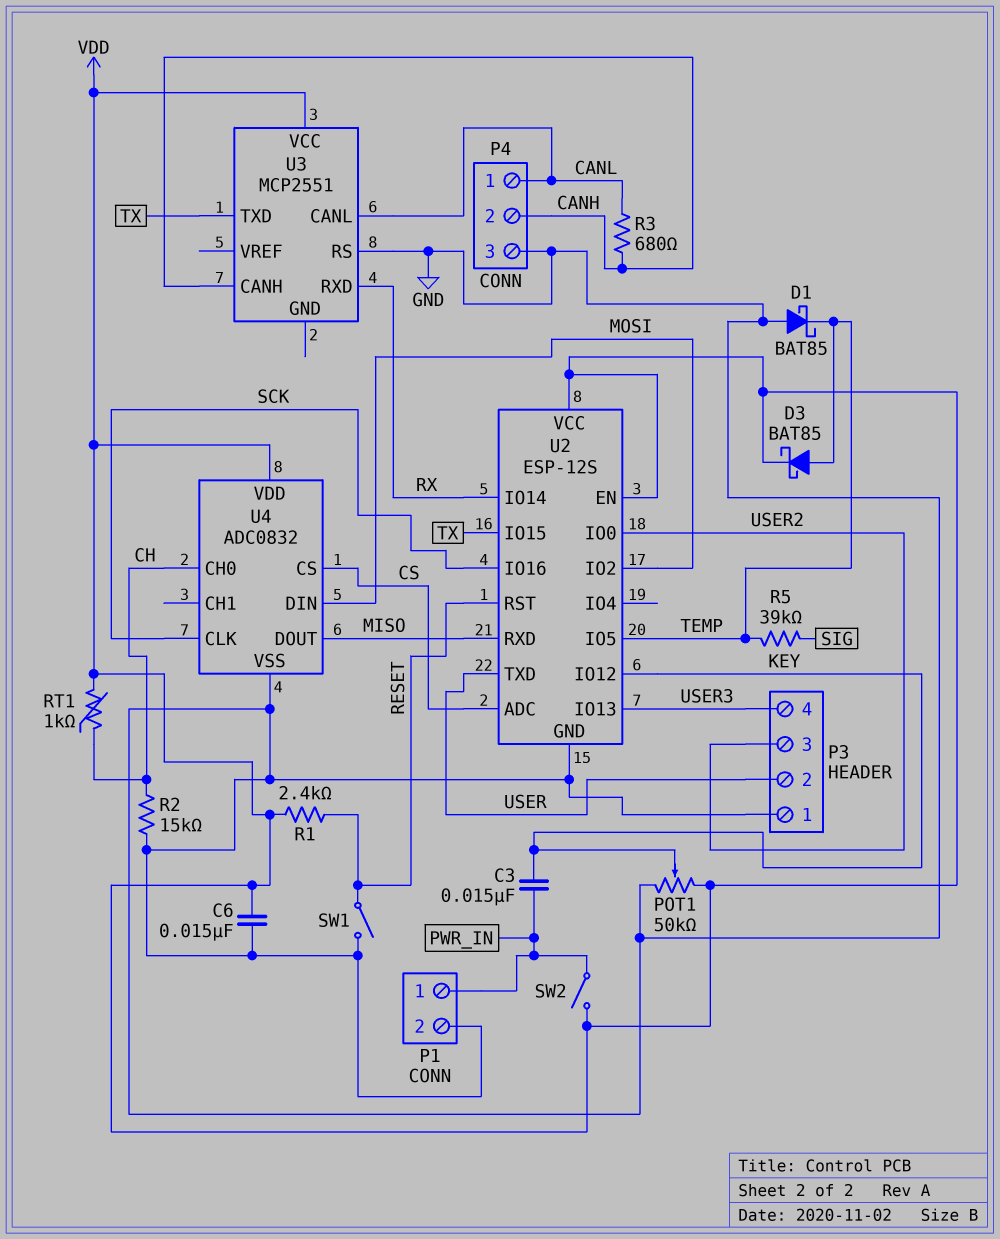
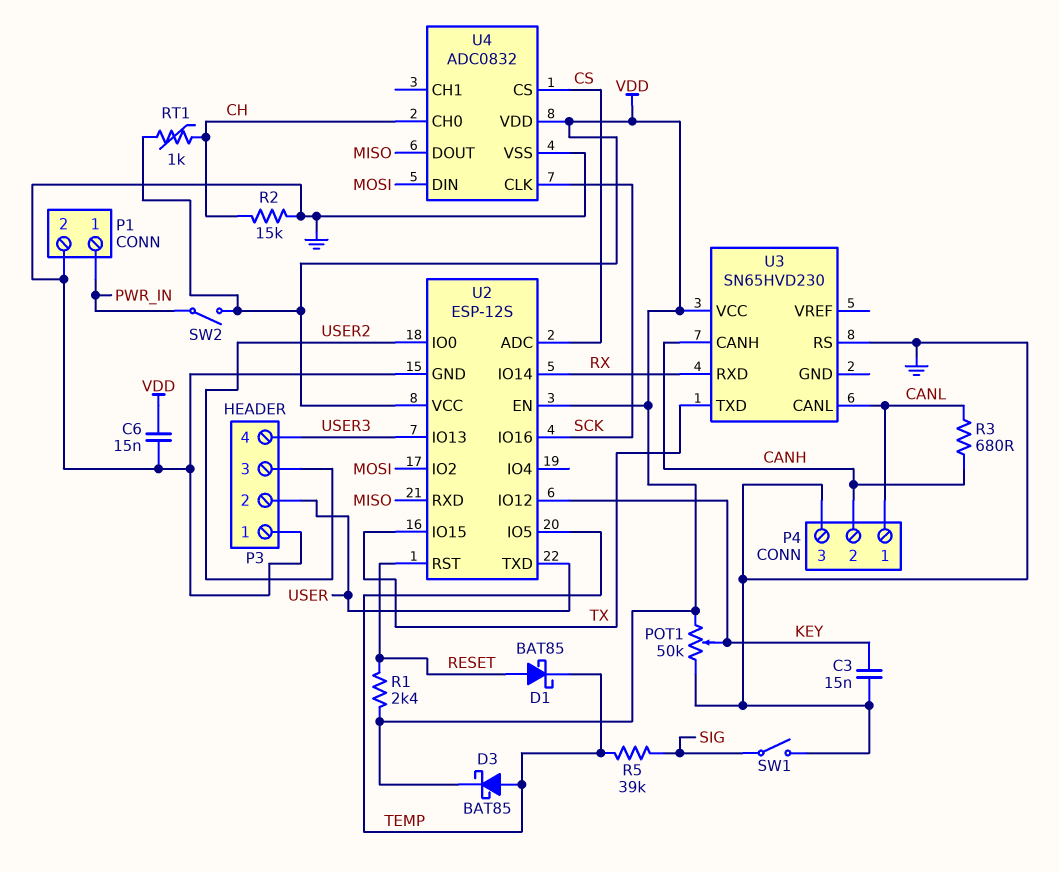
C3: 15nF (KEY, PWR_IN) -> 15nF (GND, KEY)
D1: schottky BAT85 (A GND, K TEMP) -> schottky BAT85 (A RESET, K TEMP)
SW1: switch (GND, RESET) -> switch (GND, SIG)
U3: MCP2551 -> SN65HVD230

